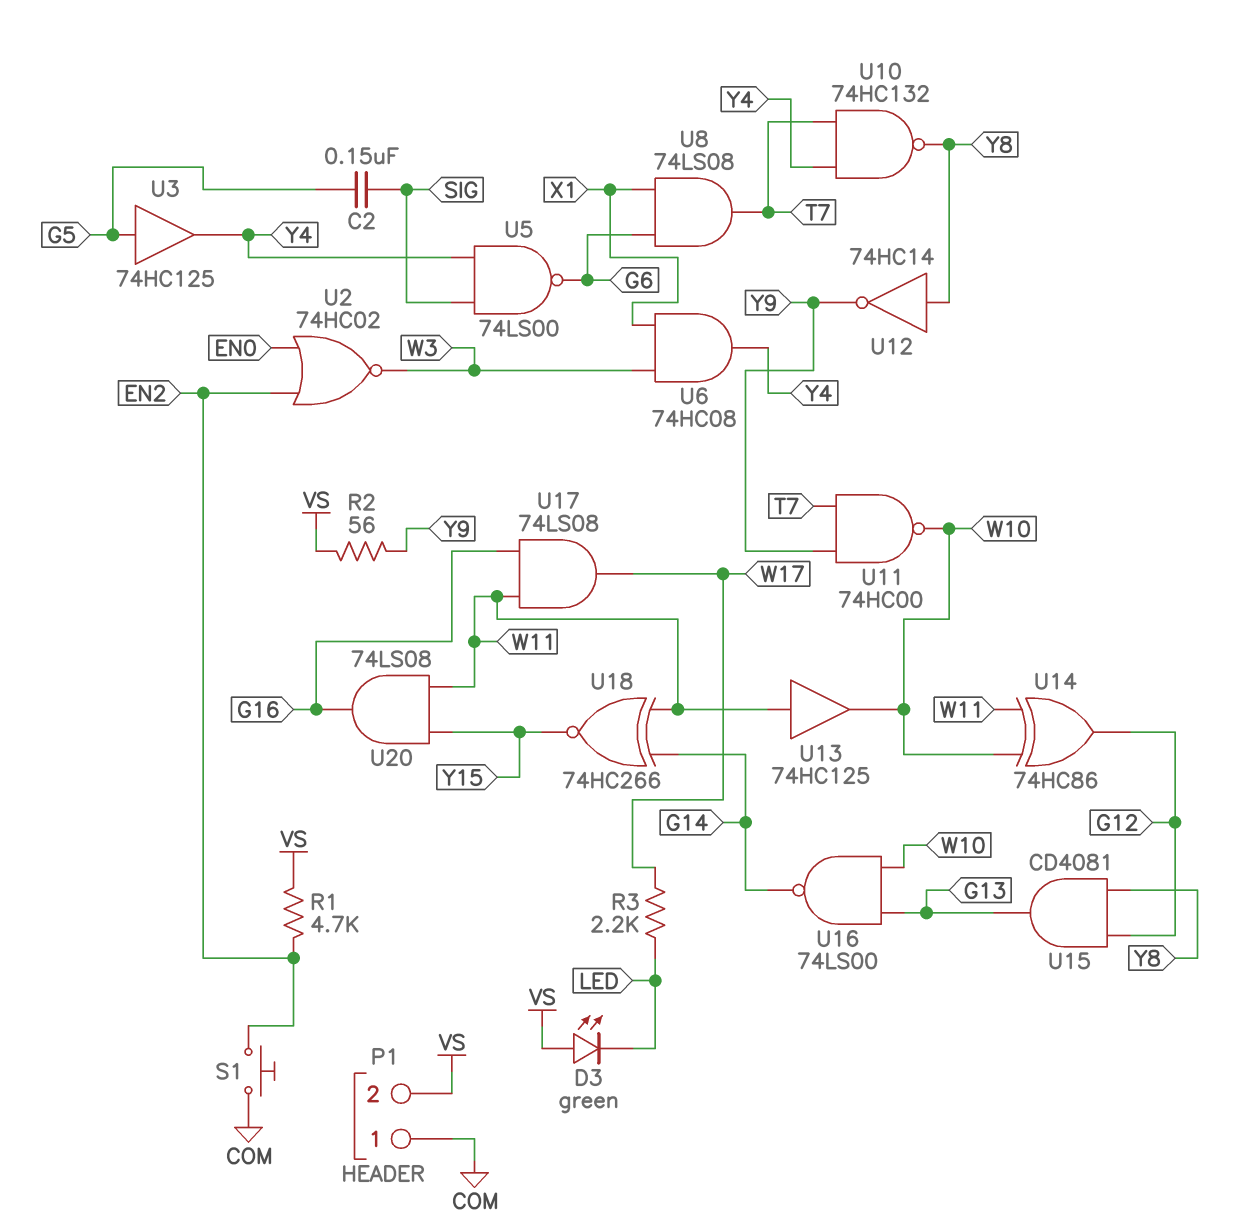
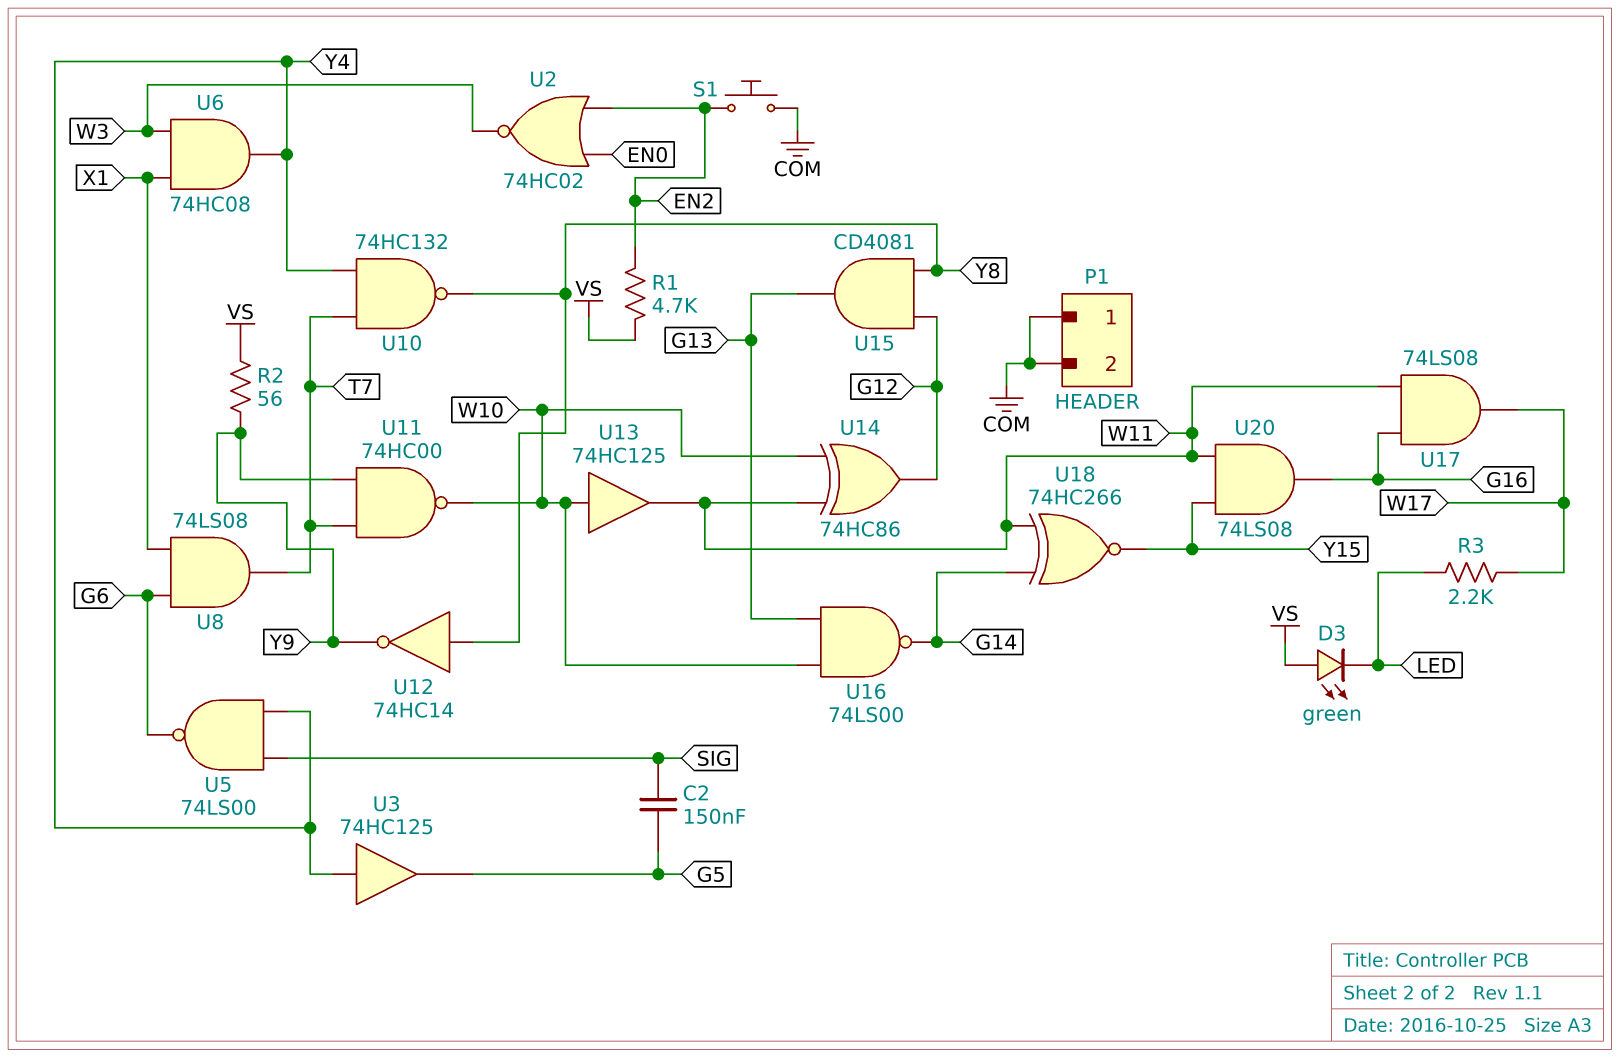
P1 pin 2: VS -> COM
U3: buffer 74HC125 (in G5, out Y4) -> buffer 74HC125 (in Y4, out G5)
U13: buffer 74HC125 (in W11, out W10) -> buffer 74HC125 (in W10, out W11)

